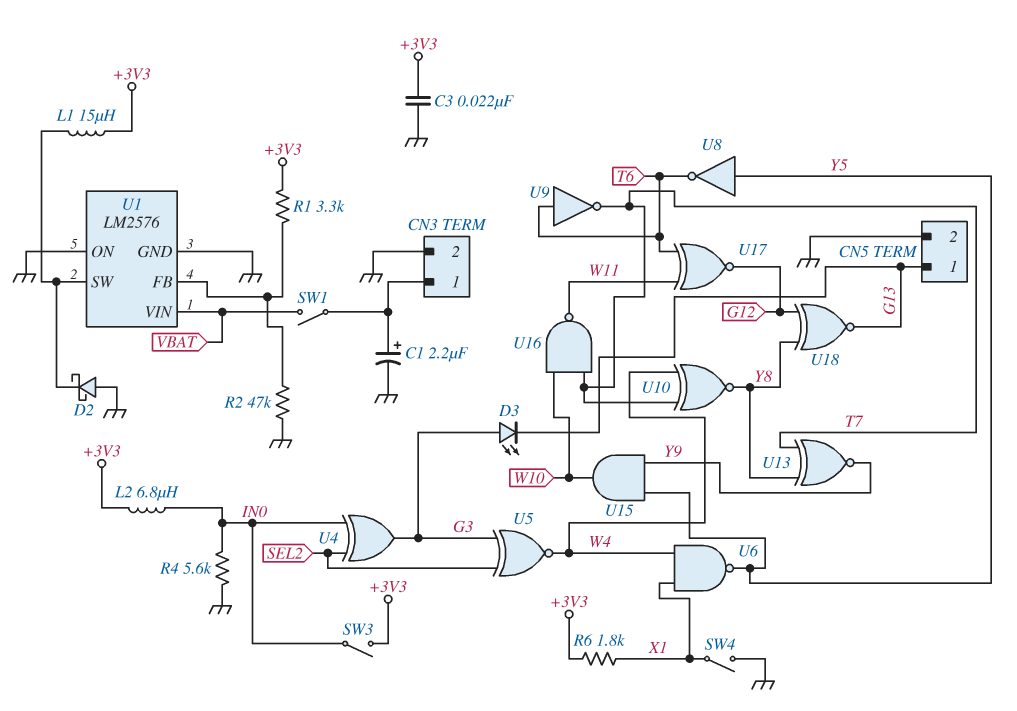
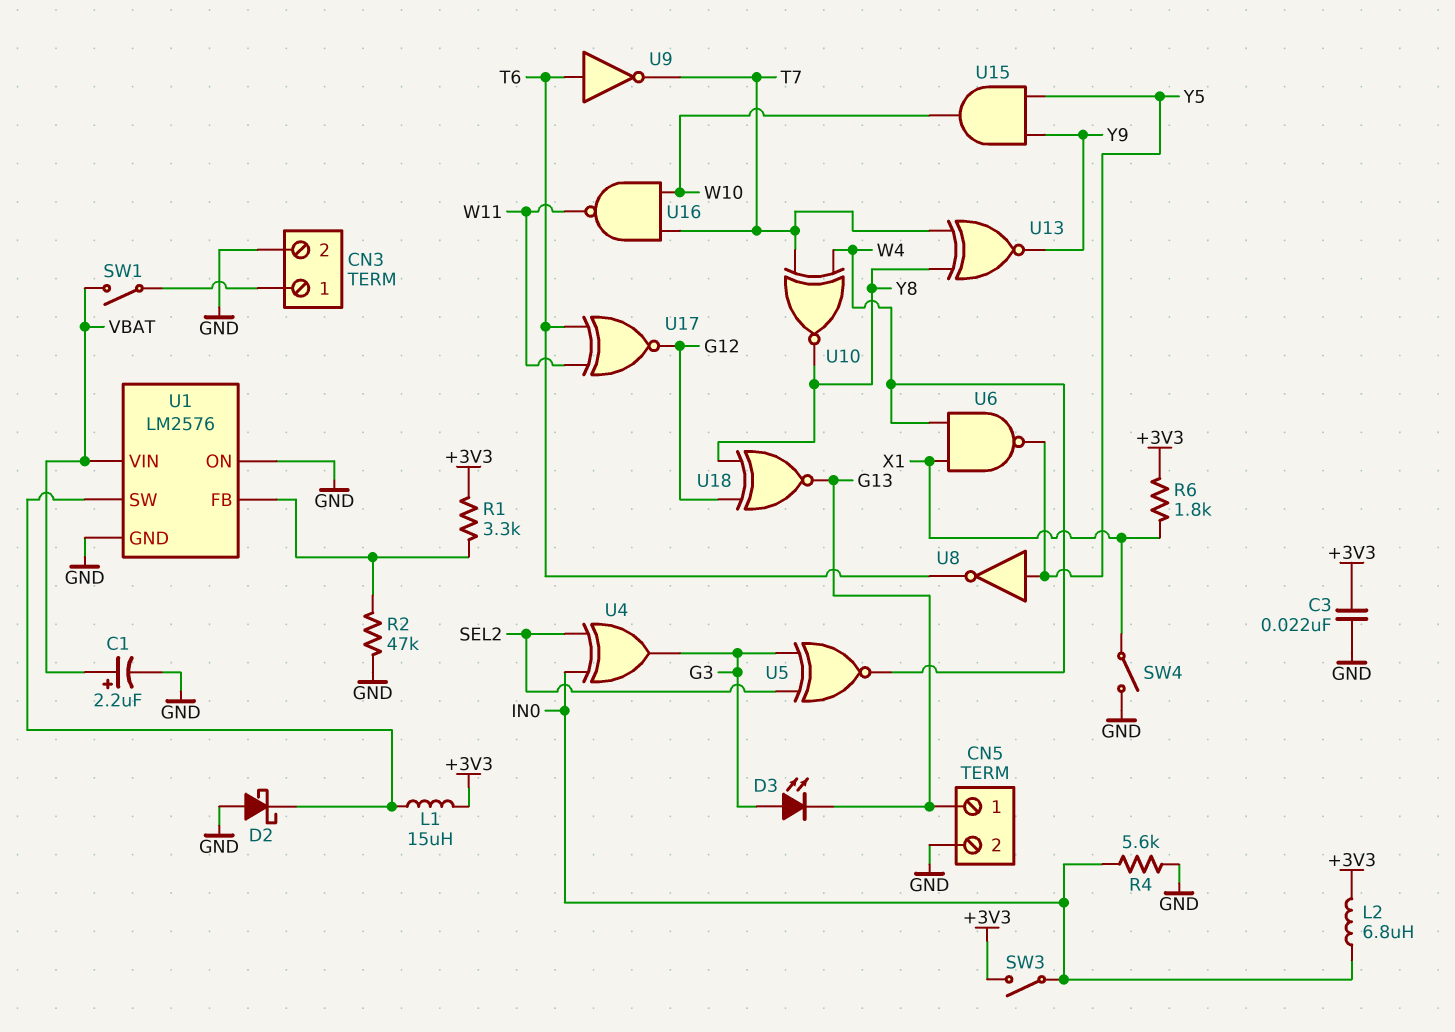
C1: 2.2uF (plus CN3/1, minus GND) -> 2.2uF (plus VBAT, minus GND)

